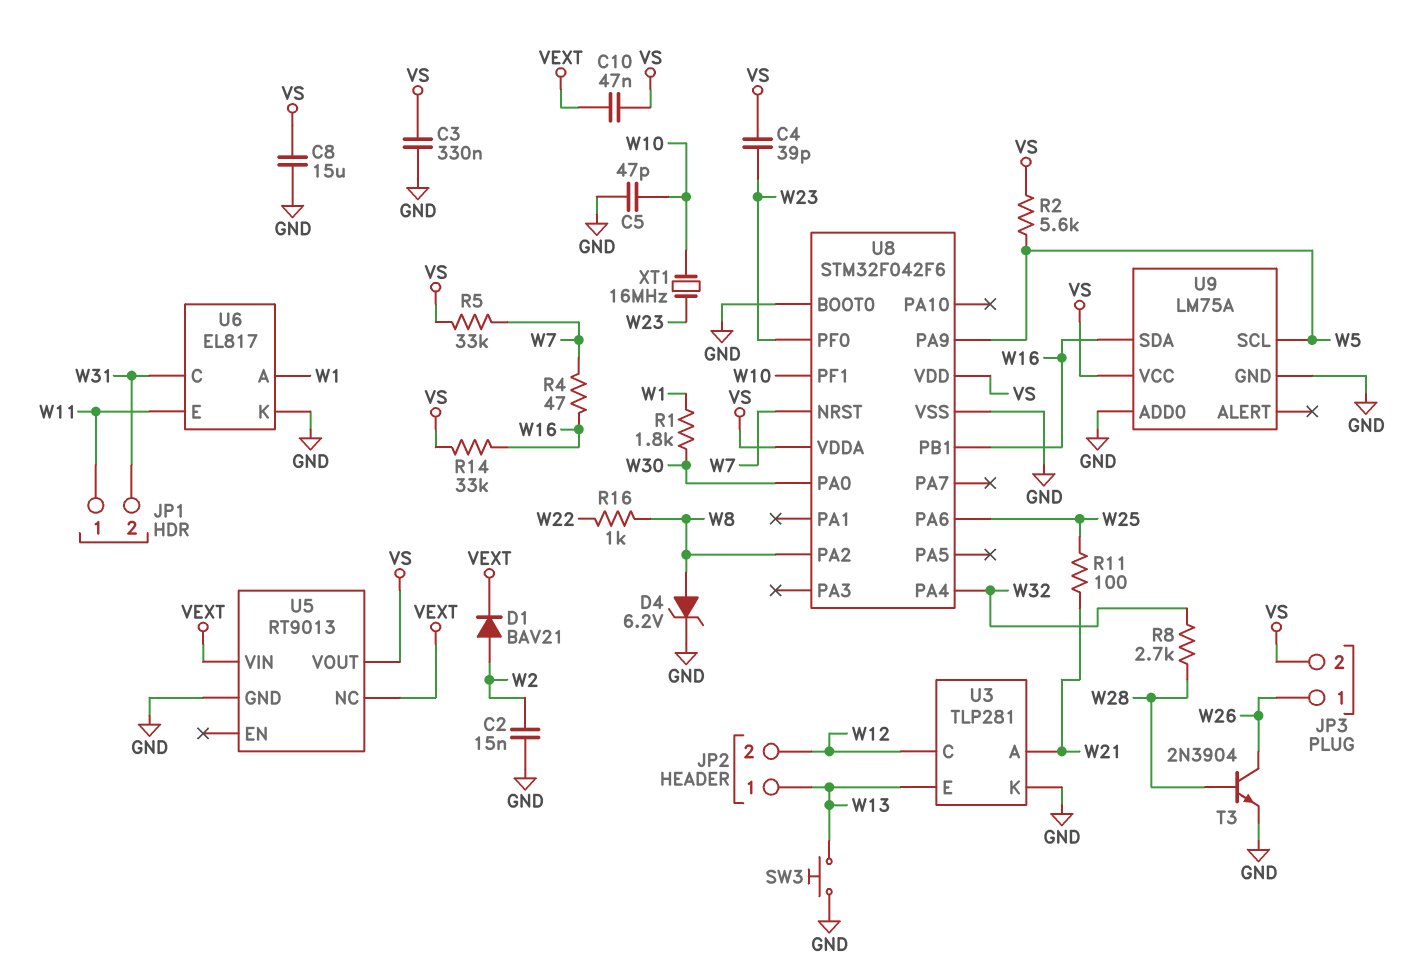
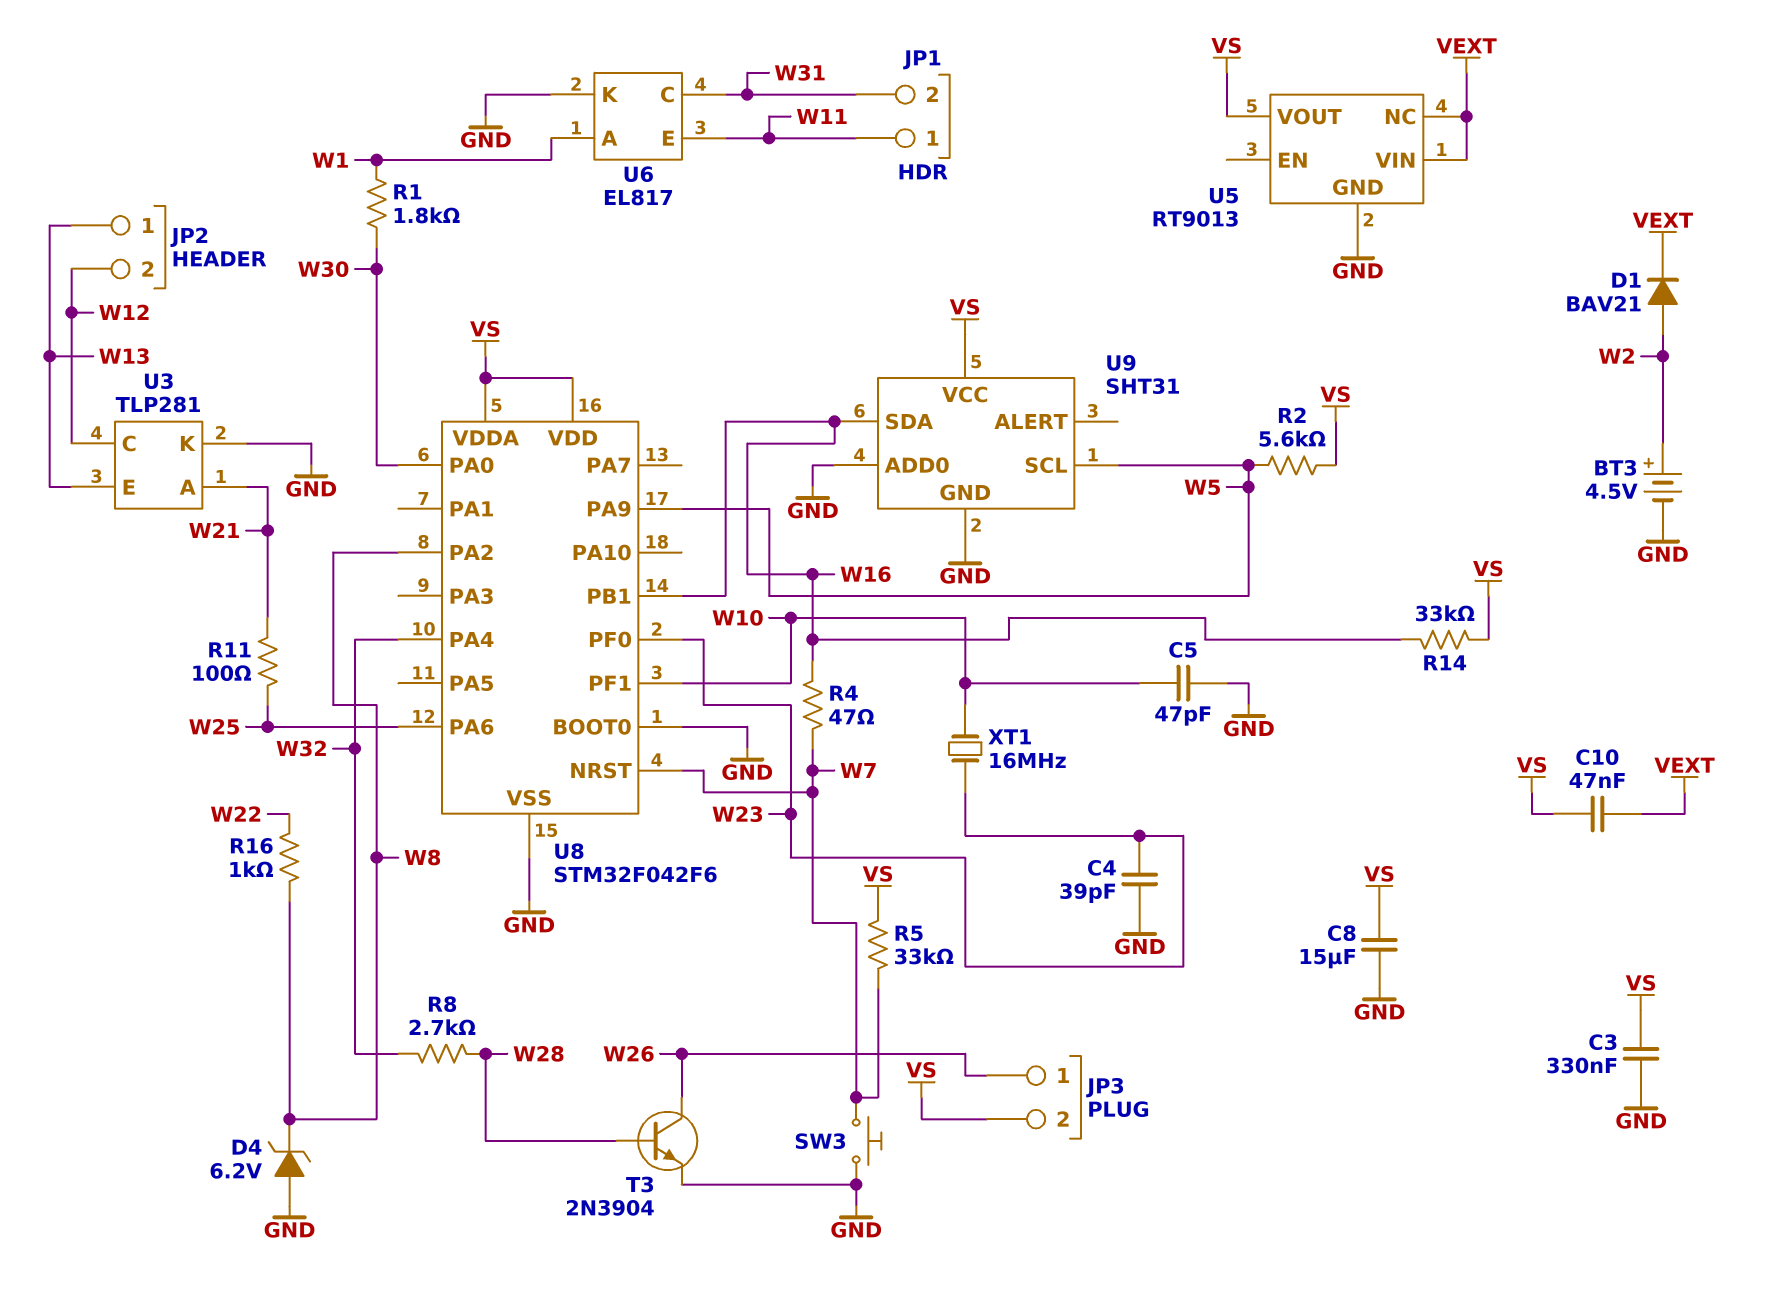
BT3: none -> 4.5V (plus W2, minus GND)
C2: 15nF (GND, W2) -> none
C4: 39pF (VS, W23) -> 39pF (GND, W23)
D4: zener 6.2V (A W8, K GND) -> zener 6.2V (A GND, K W8)
SW3: button (GND, W13) -> button (GND, W7)
U9: LM75A -> SHT31

